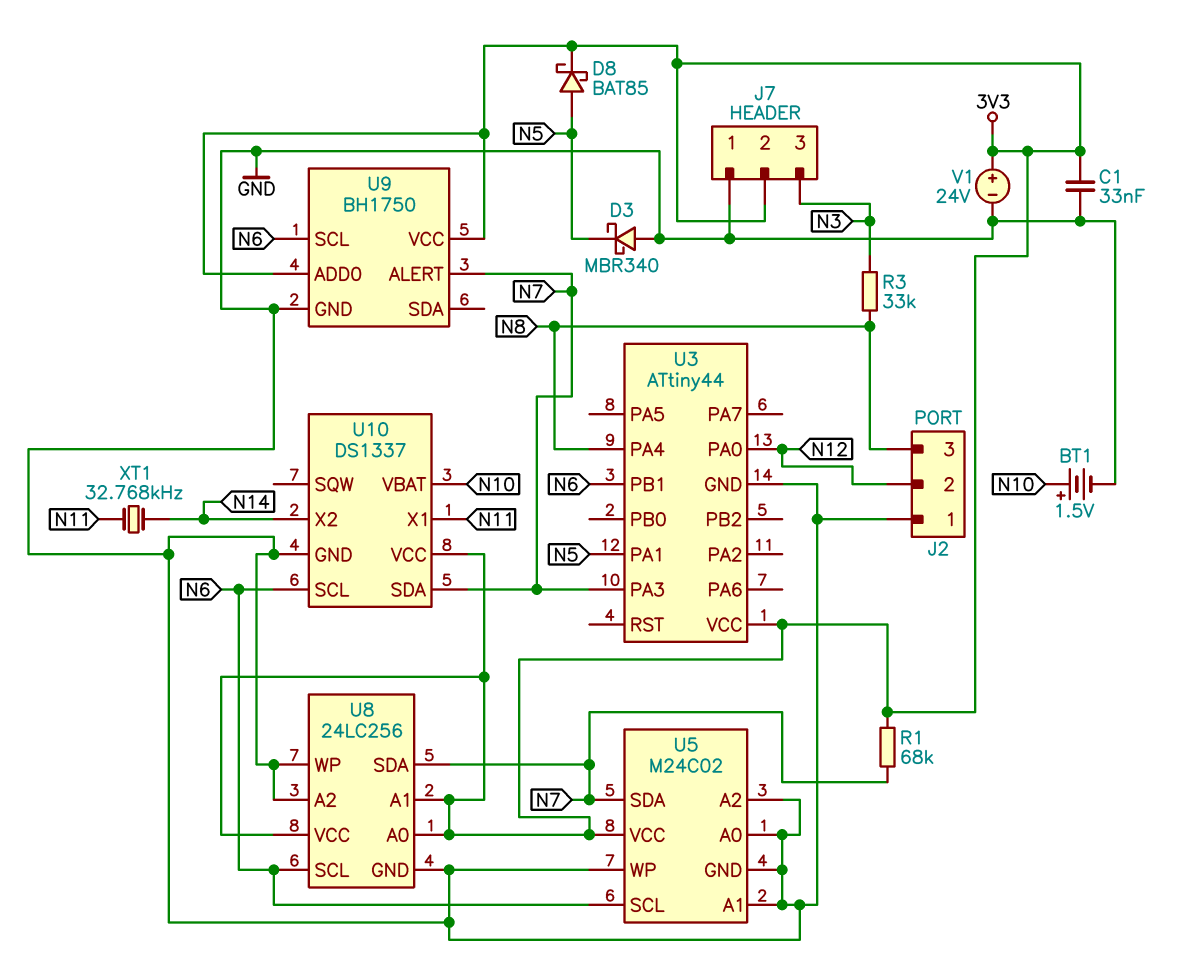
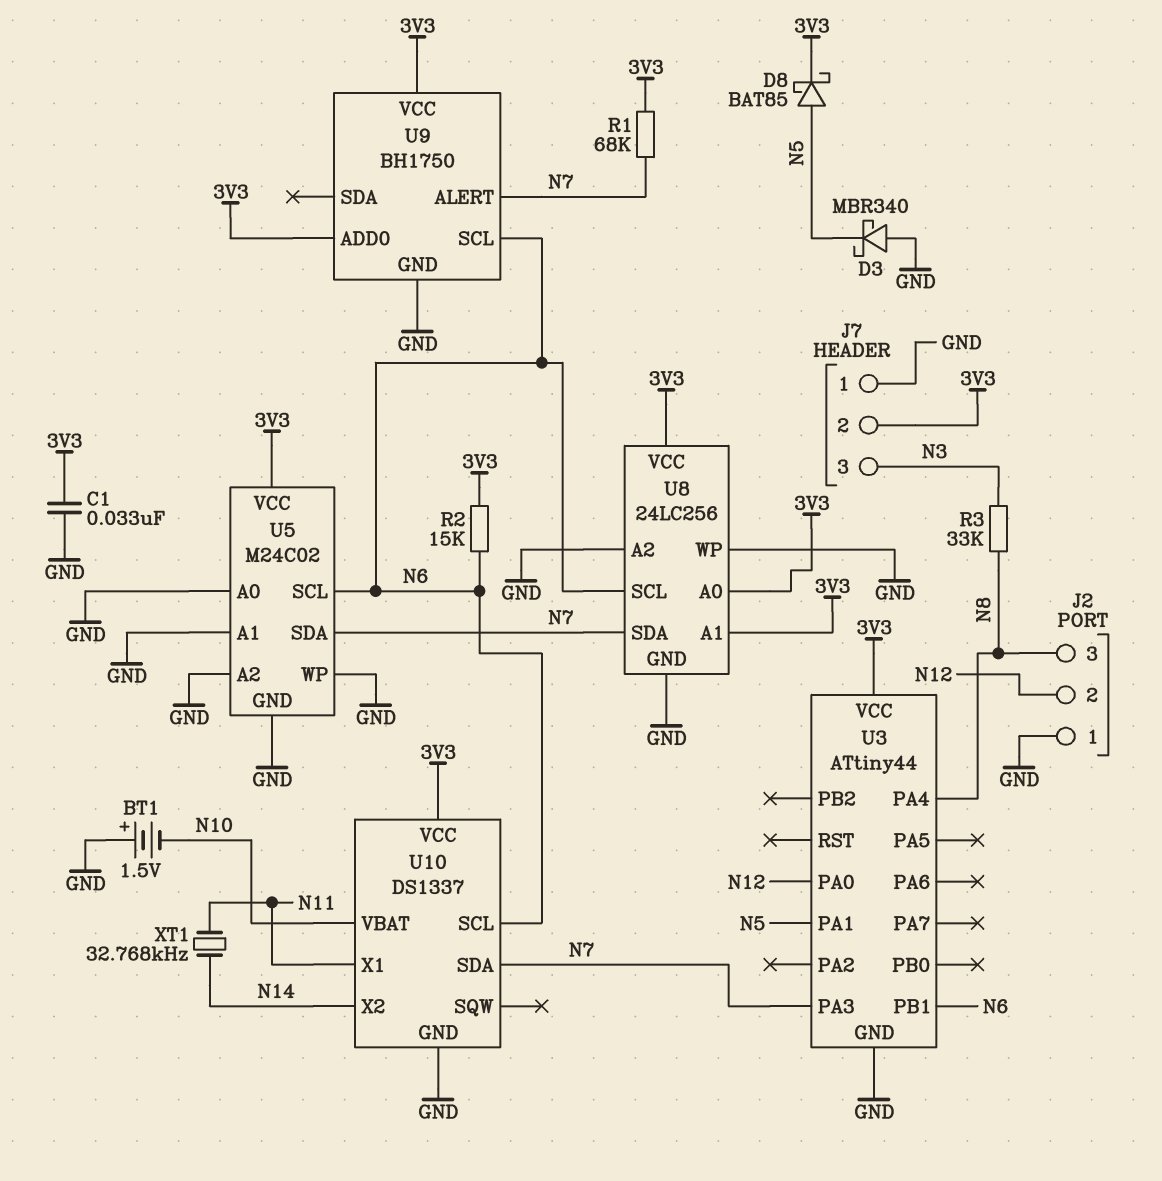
BT1: 1.5V (plus N10, minus GND) -> 1.5V (plus GND, minus N10)
R2: none -> 15k (3V3, N6)
V1: 24V (plus 3V3, minus GND) -> none

